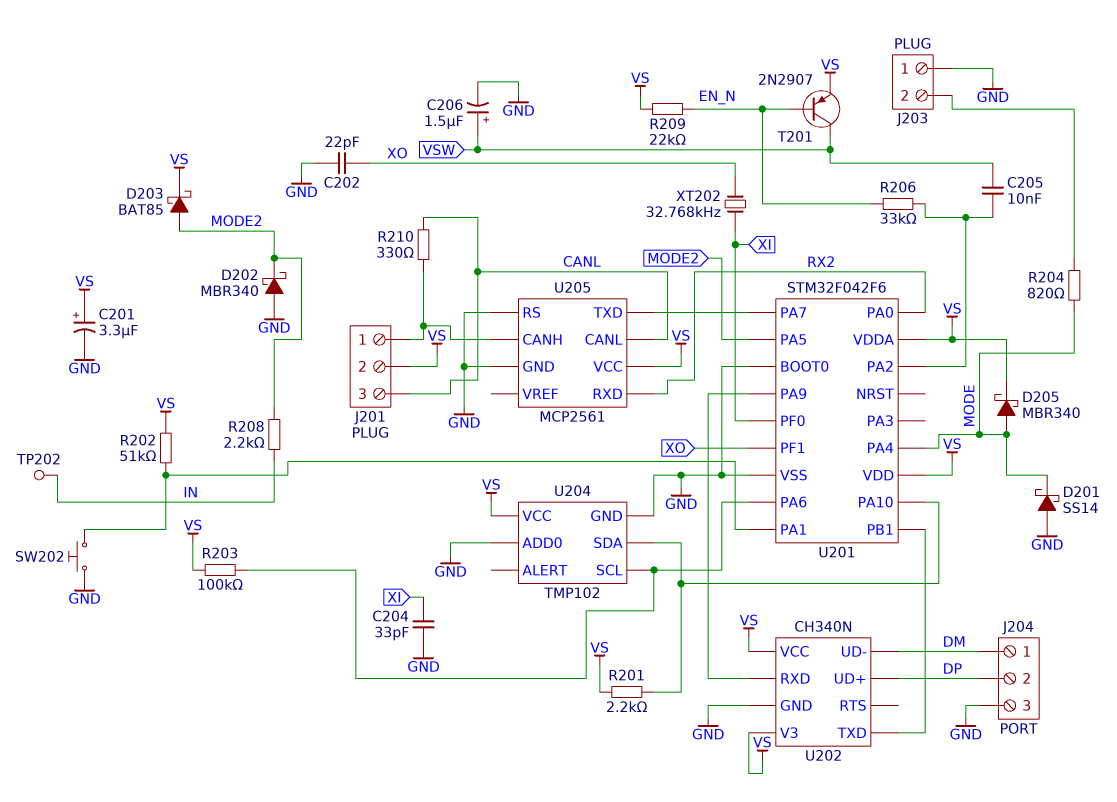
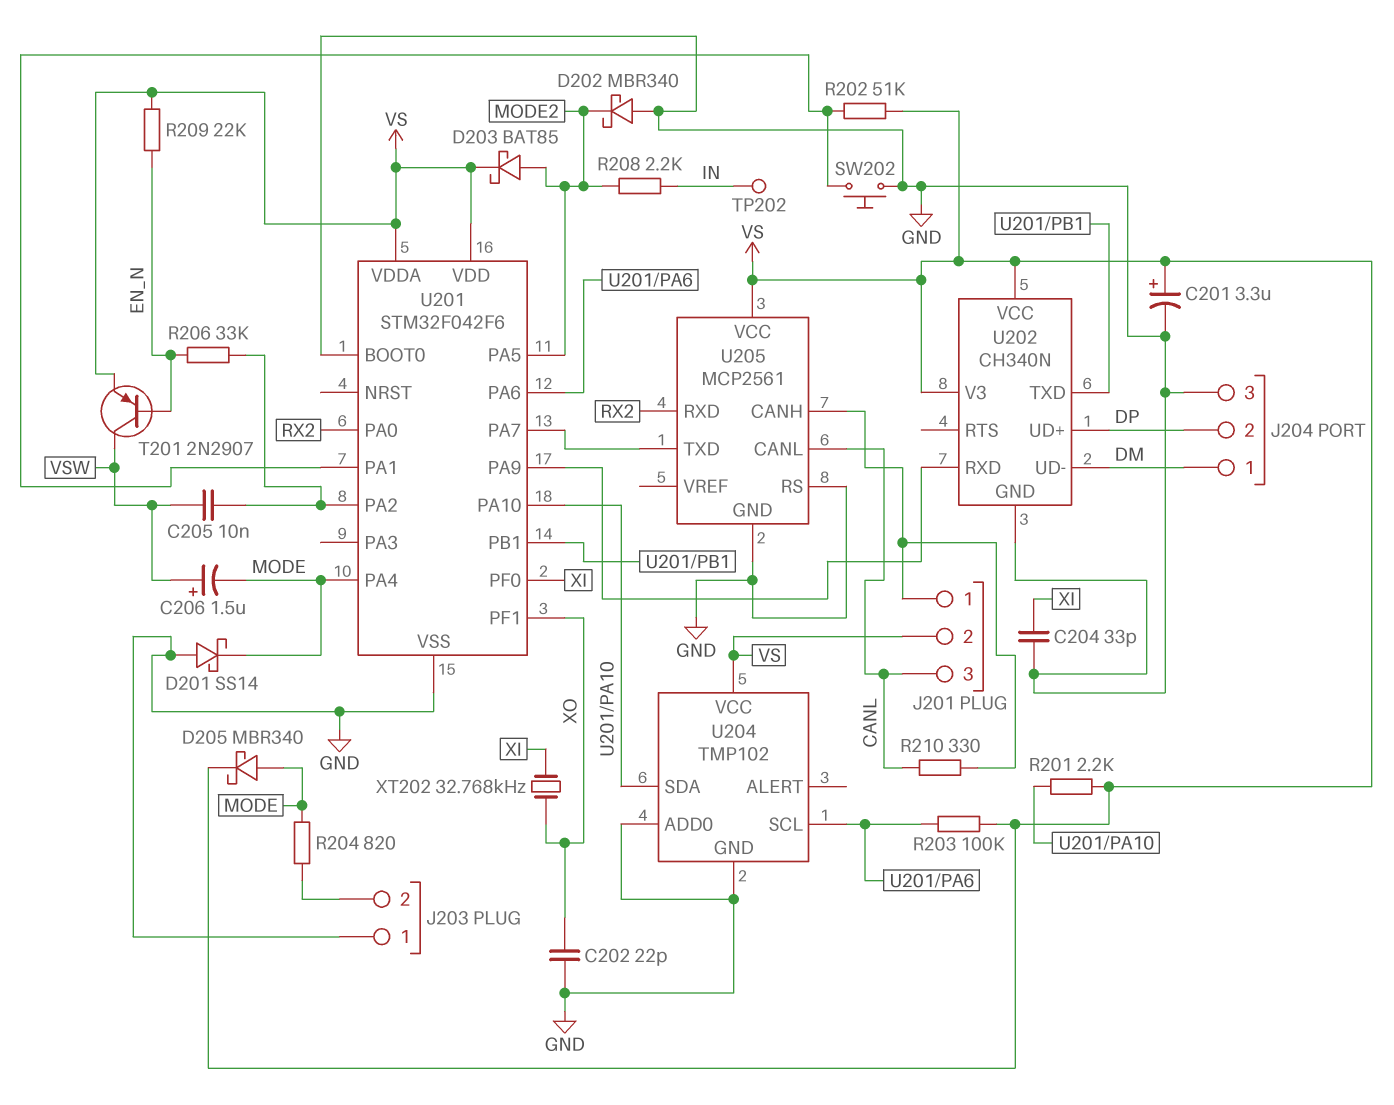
C206: 1.5uF (plus VSW, minus GND) -> 1.5uF (plus VSW, minus MODE)

